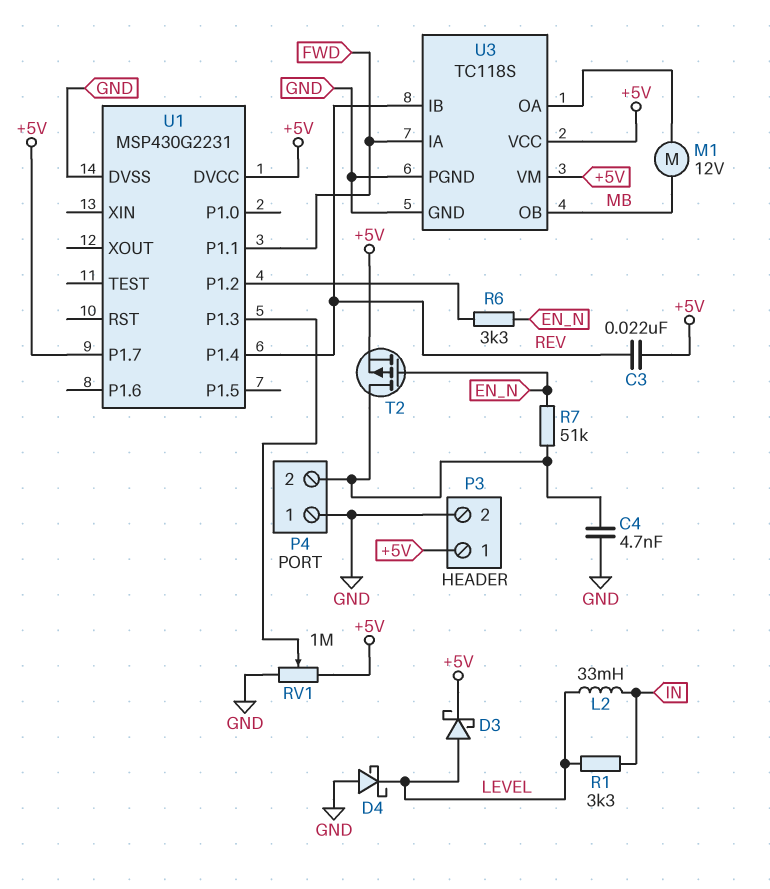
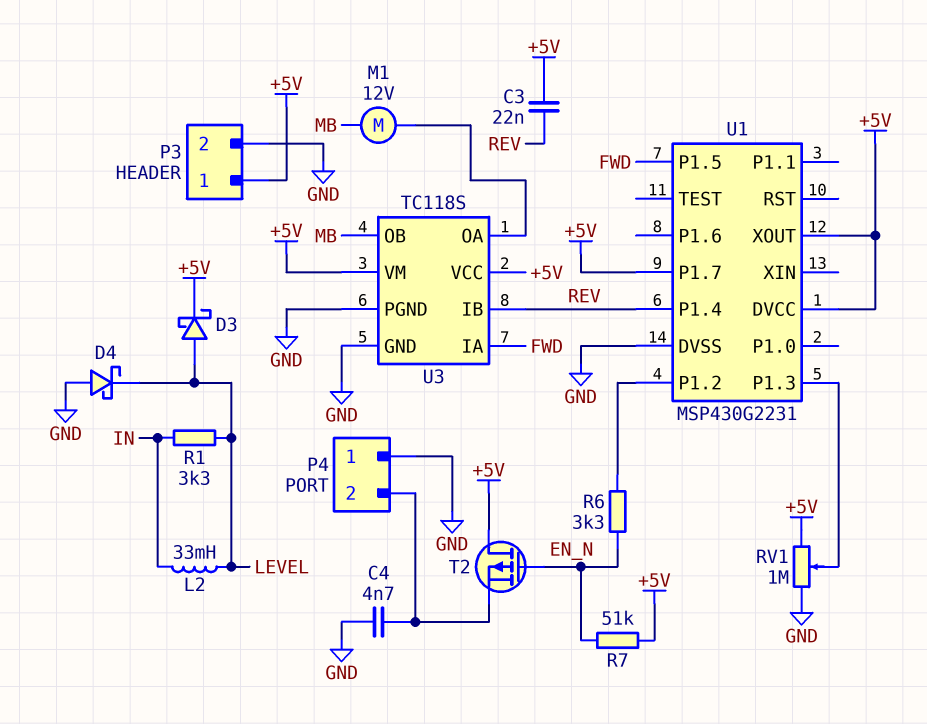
R7: 51k (EN_N, P4/2) -> 51k (+5V, EN_N)
T2: PMOS (G EN_N, D P4/2, S +5V) -> PMOS (G EN_N, D +5V, S P4/2)
U1 pin P1.1: FWD -> none
U1 pin P1.5: none -> FWD
U1 pin XOUT: none -> +5V

